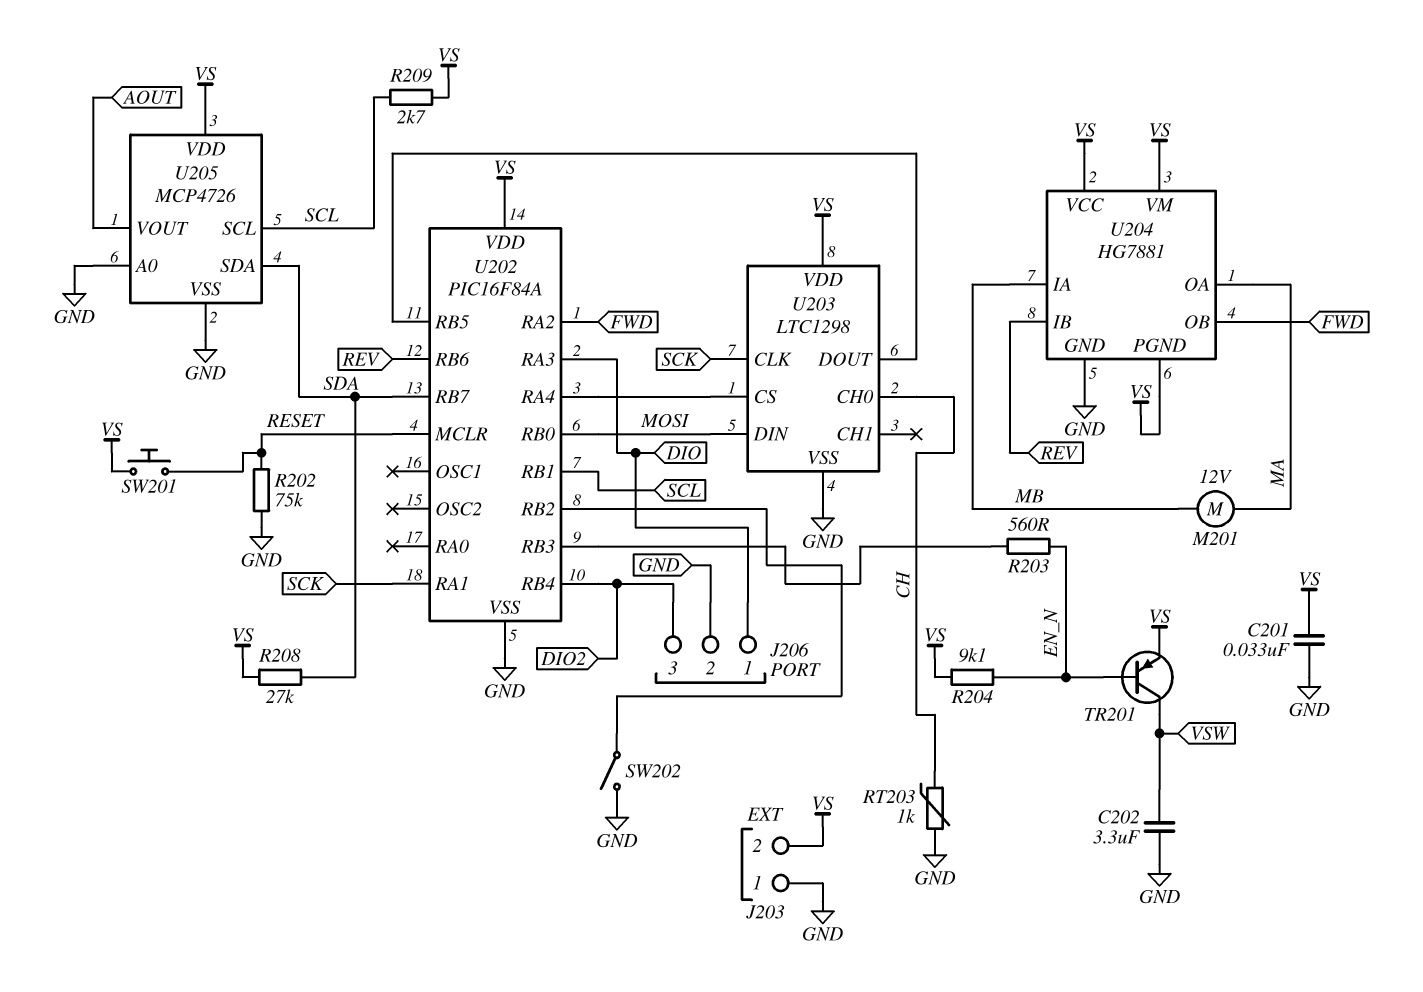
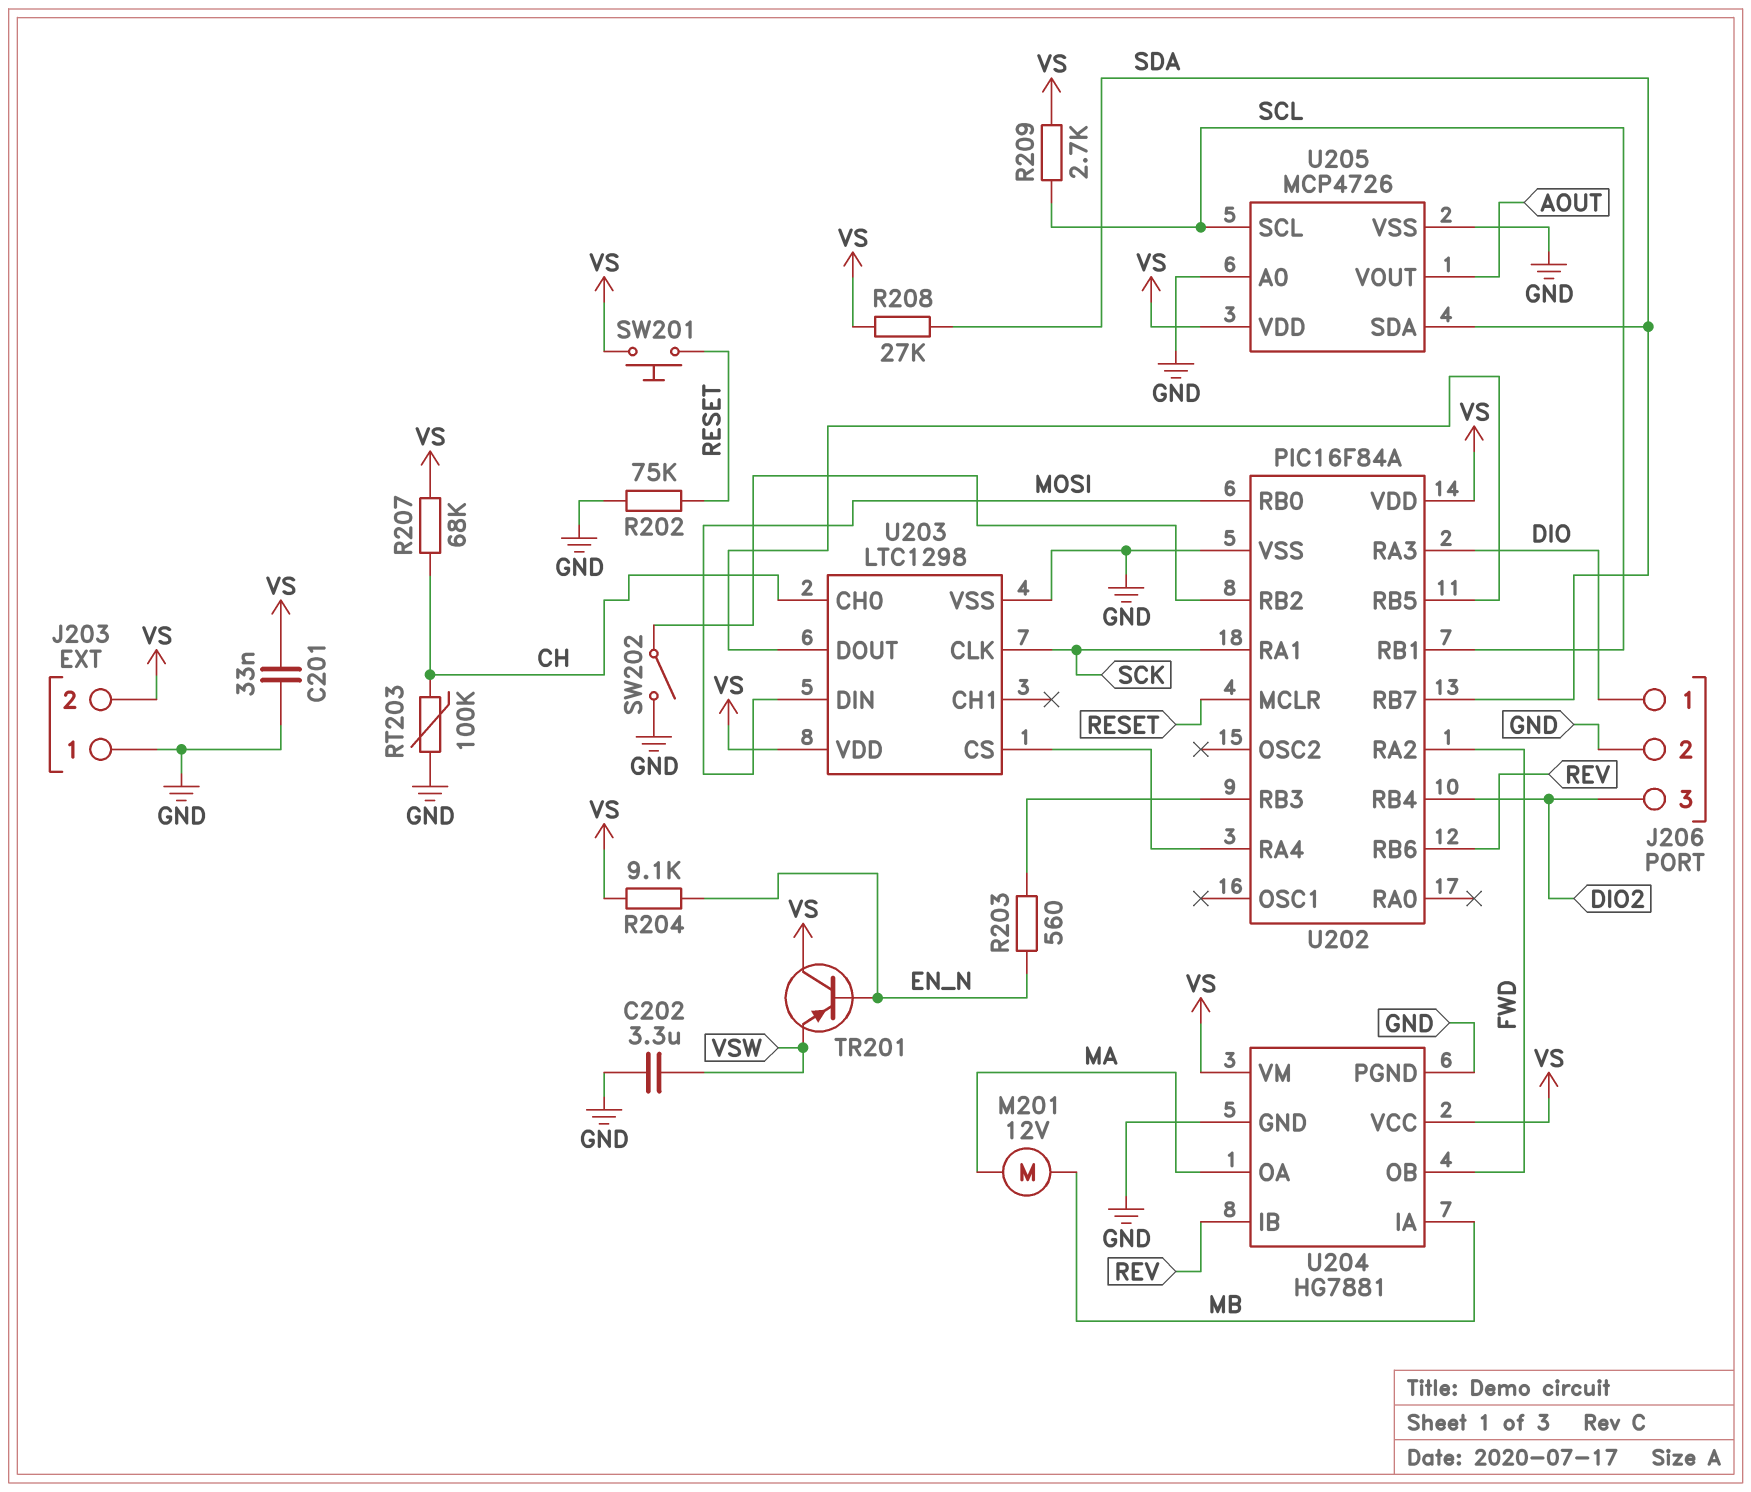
R207: none -> 68k (CH, VS)
RT203: 1k (CH, GND) -> 100k (CH, GND)
TR201: PNP (B EN_N, C VSW, E VS) -> PNP (B EN_N, C VS, E VSW)
U204 pin PGND: VS -> GND

